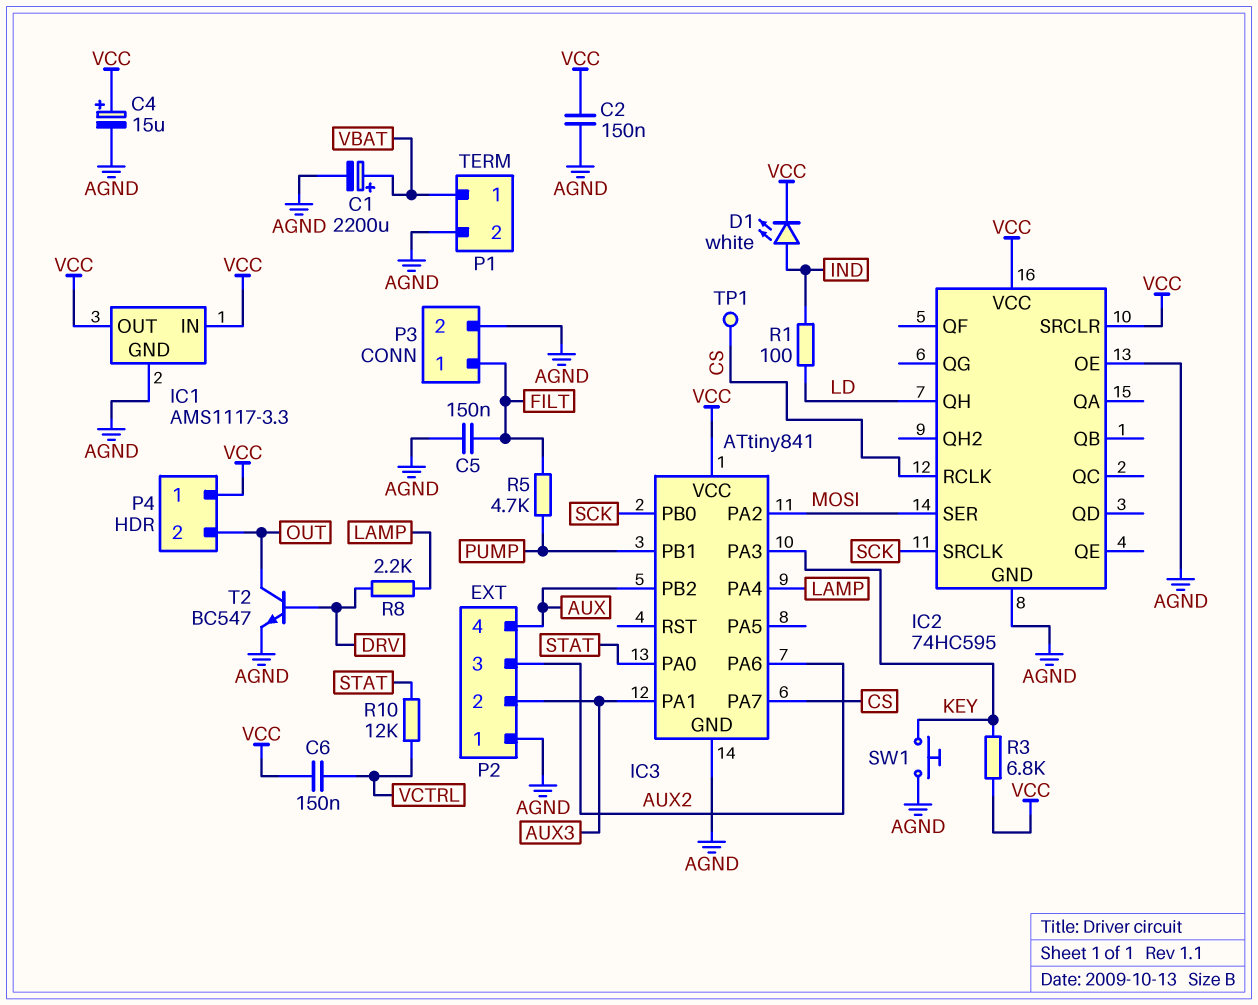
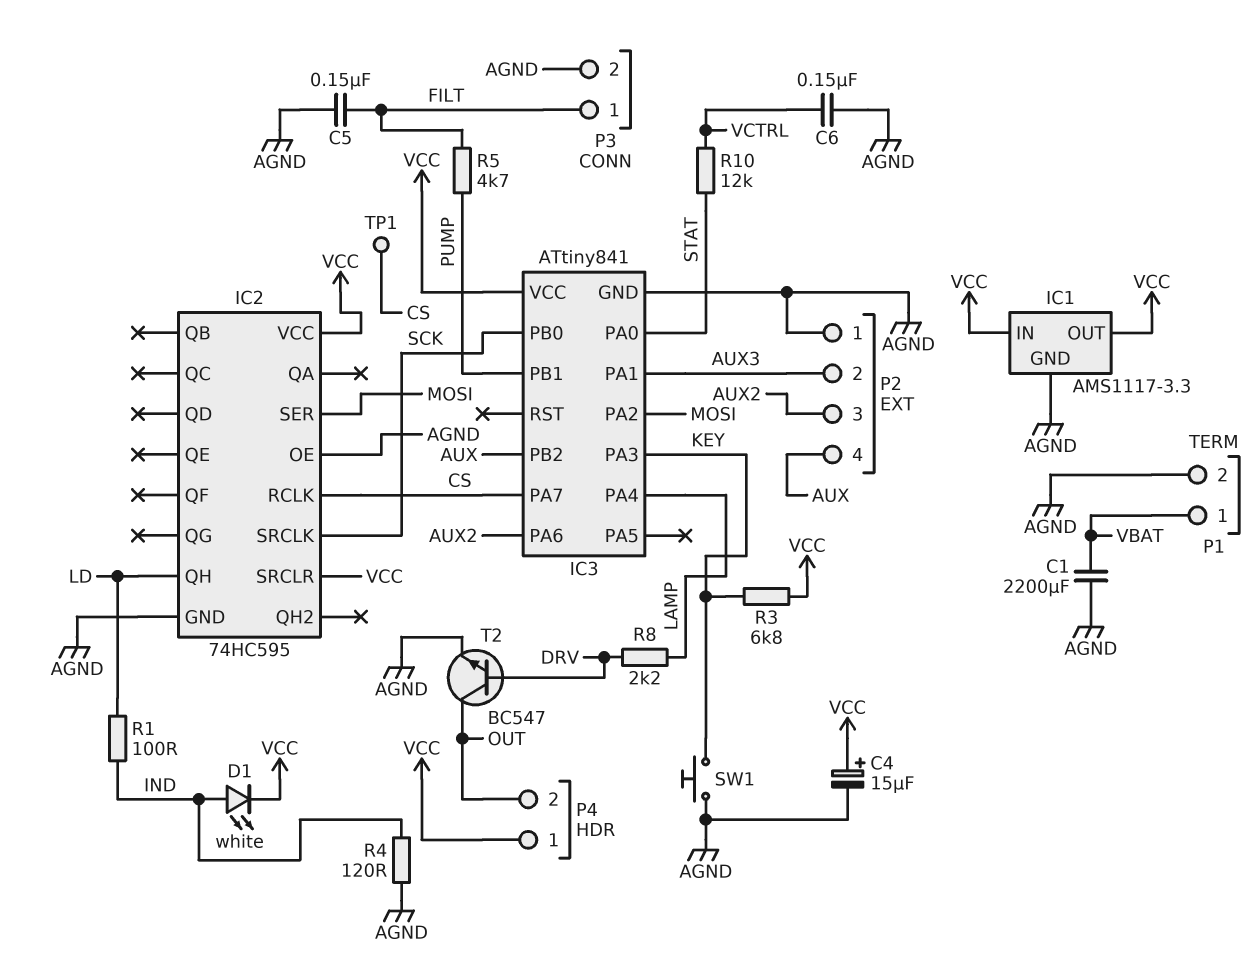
C1: 2200uF (plus VBAT, minus AGND) -> 2200uF (AGND, VBAT)
C2: 150nF (AGND, VCC) -> none
C6: 150nF (VCC, VCTRL) -> 150nF (AGND, VCTRL)
R4: none -> 120 (AGND, IND)

